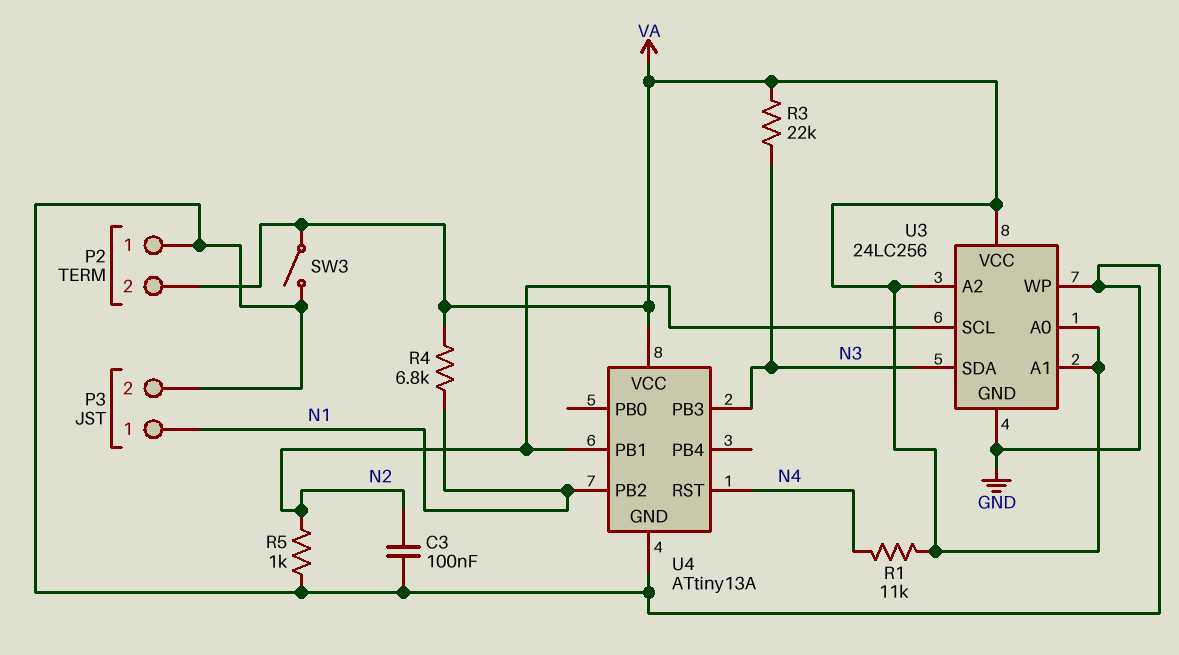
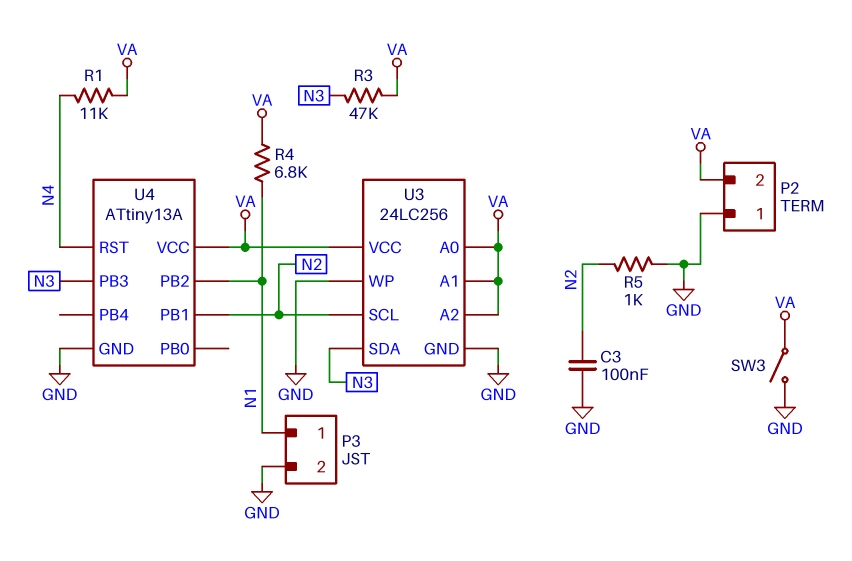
R3: 22k (N3, VA) -> 47k (N3, VA)

